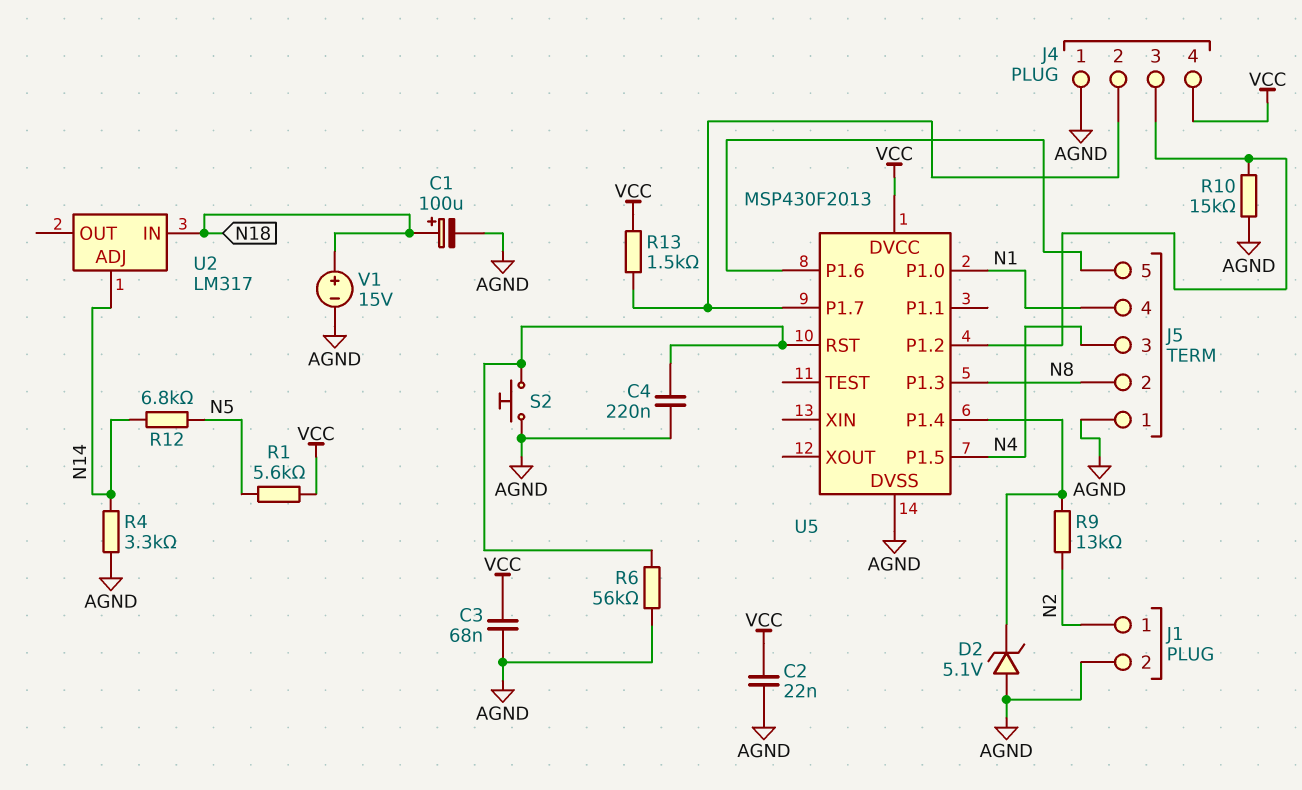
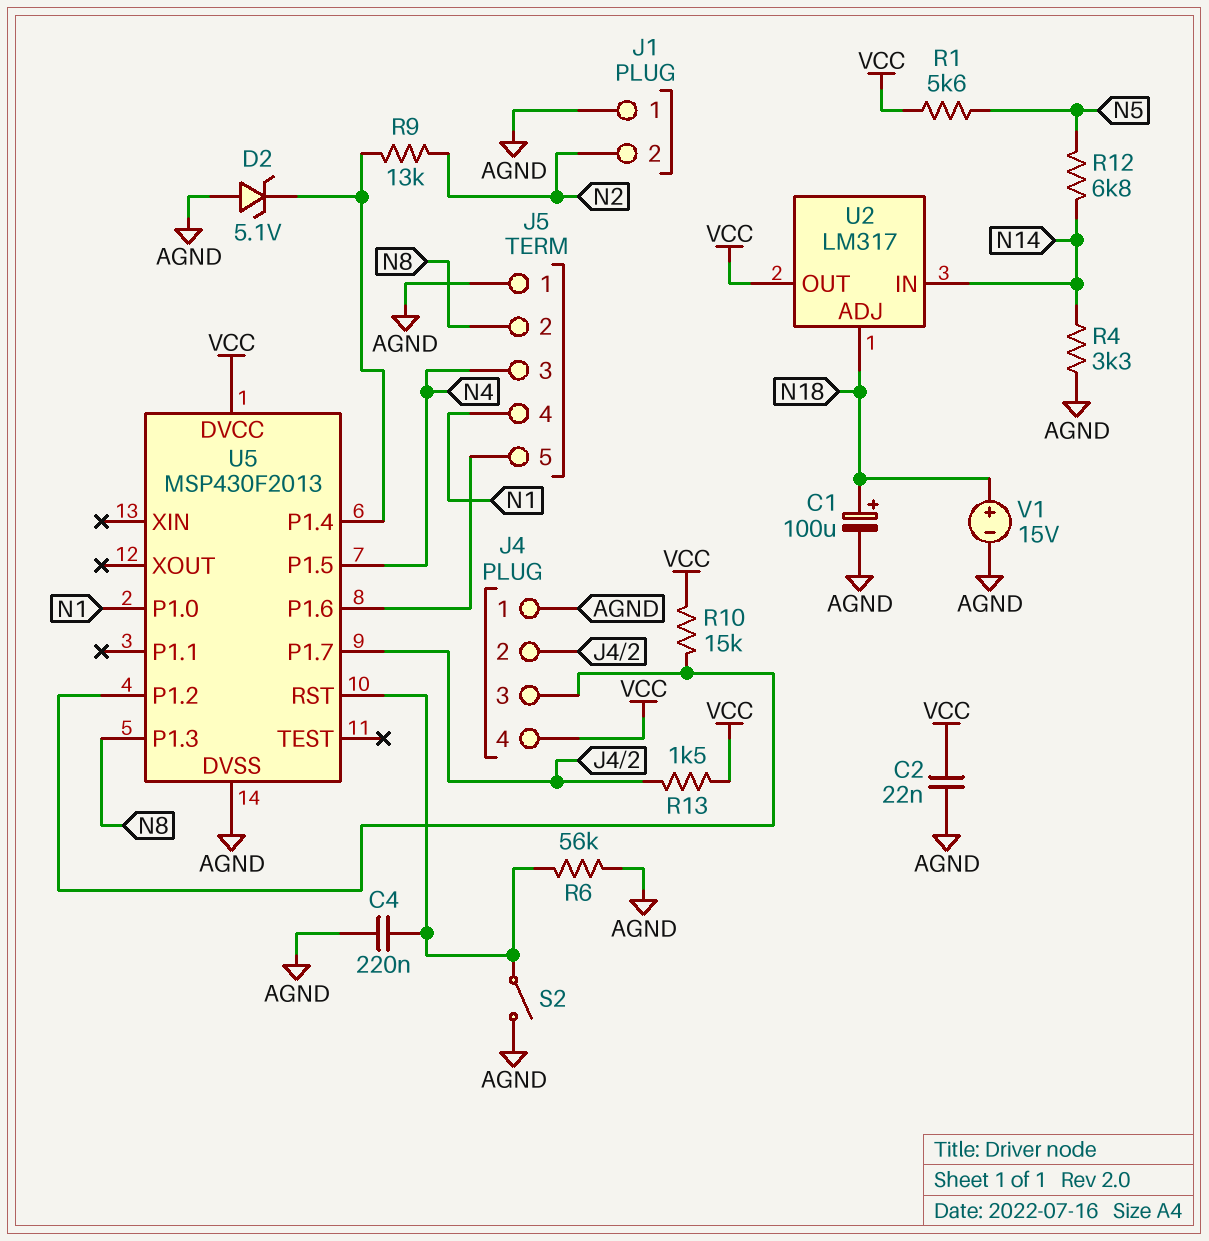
C3: 68nF (AGND, VCC) -> none
J1 pin 1: N2 -> AGND
J1 pin 2: AGND -> N2
R10: 15k (AGND, J4/3) -> 15k (J4/3, VCC)
S2: button (AGND, U5/RST) -> switch (AGND, U5/RST)
U2 pin ADJ: N14 -> N18
U2 pin IN: N18 -> N14
U2 pin OUT: none -> VCC

